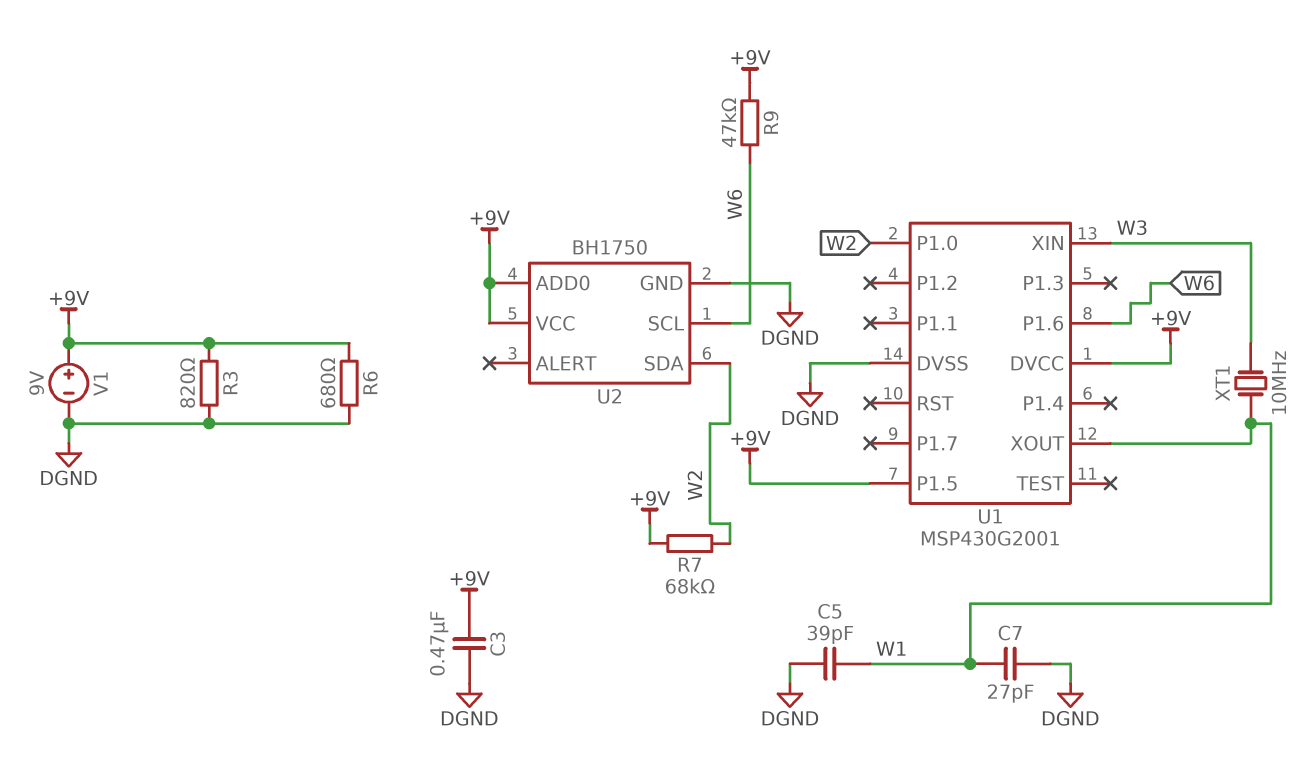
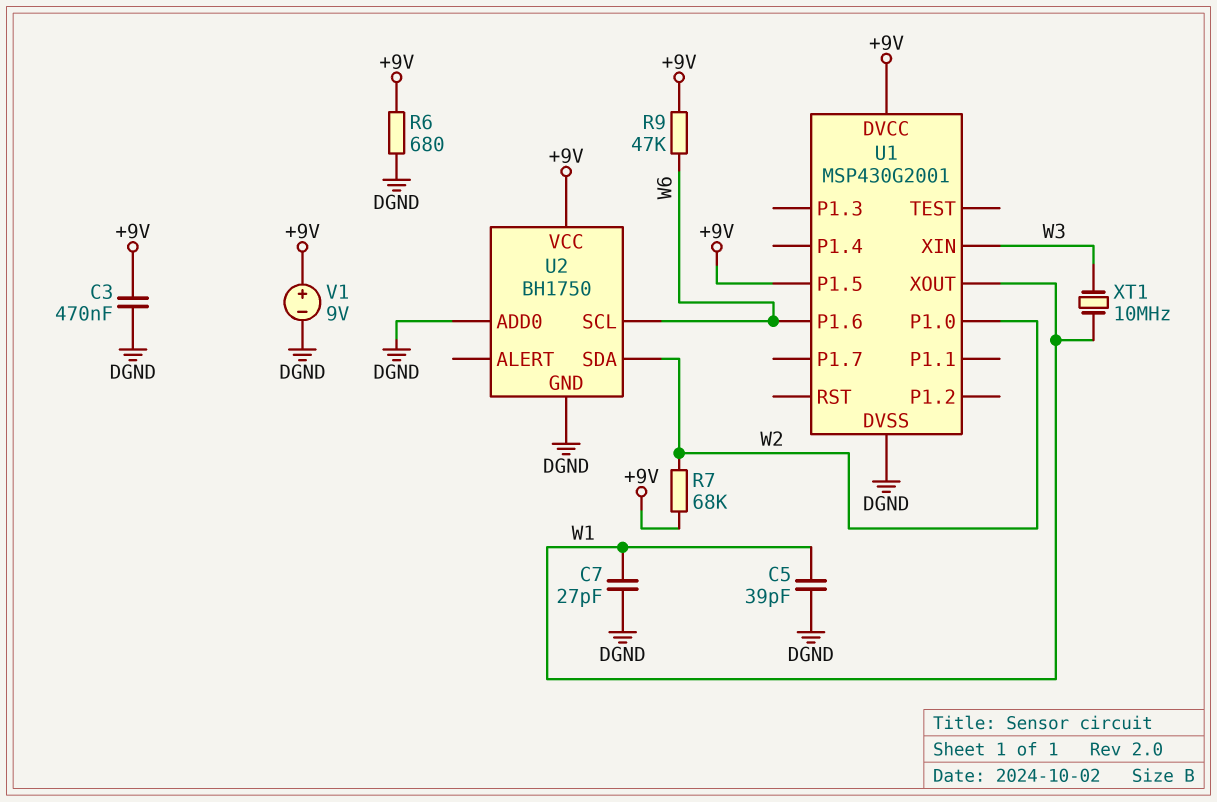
R3: 820 (+9V, DGND) -> none
U2 pin ADD0: +9V -> DGND

